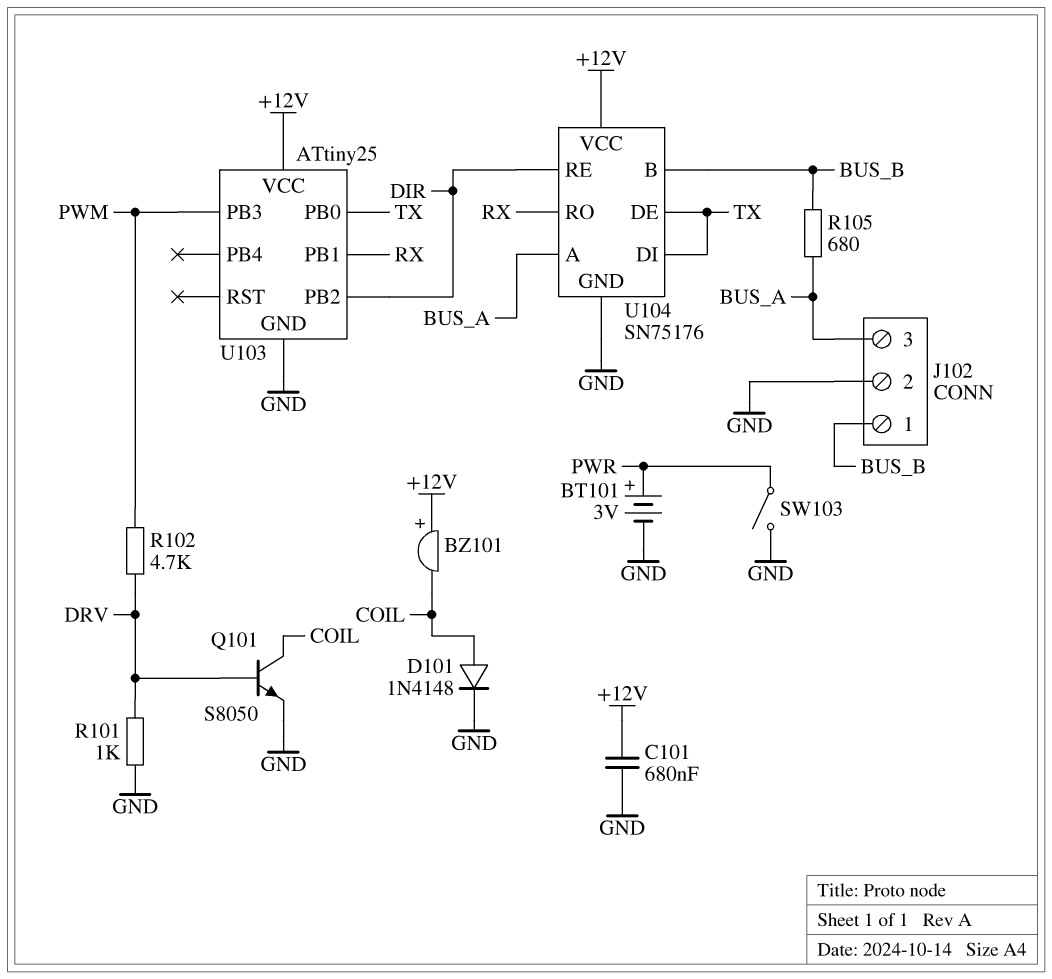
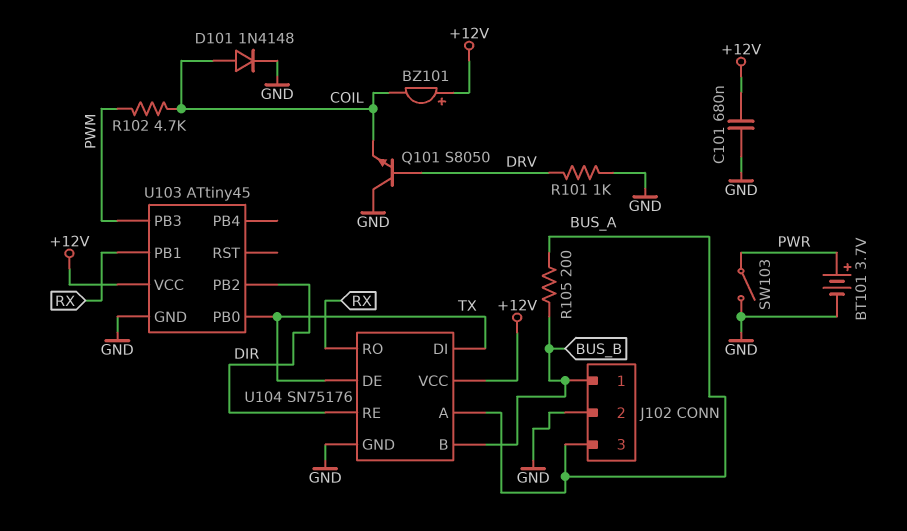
BT101: 3V (plus PWR, minus GND) -> 3.7V (plus PWR, minus GND)
Q101: NPN S8050 (B DRV, C COIL, E GND) -> NPN S8050 (B DRV, C GND, E COIL)
R102: 4.7k (DRV, PWM) -> 4.7k (COIL, PWM)
R105: 680 (BUS_A, BUS_B) -> 200 (BUS_A, BUS_B)
U103: ATtiny25 -> ATtiny45

